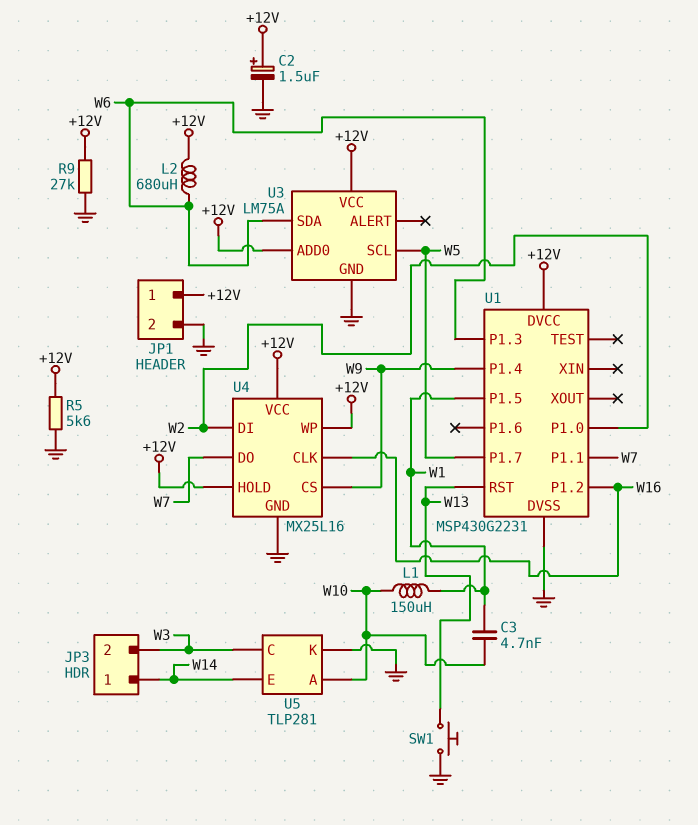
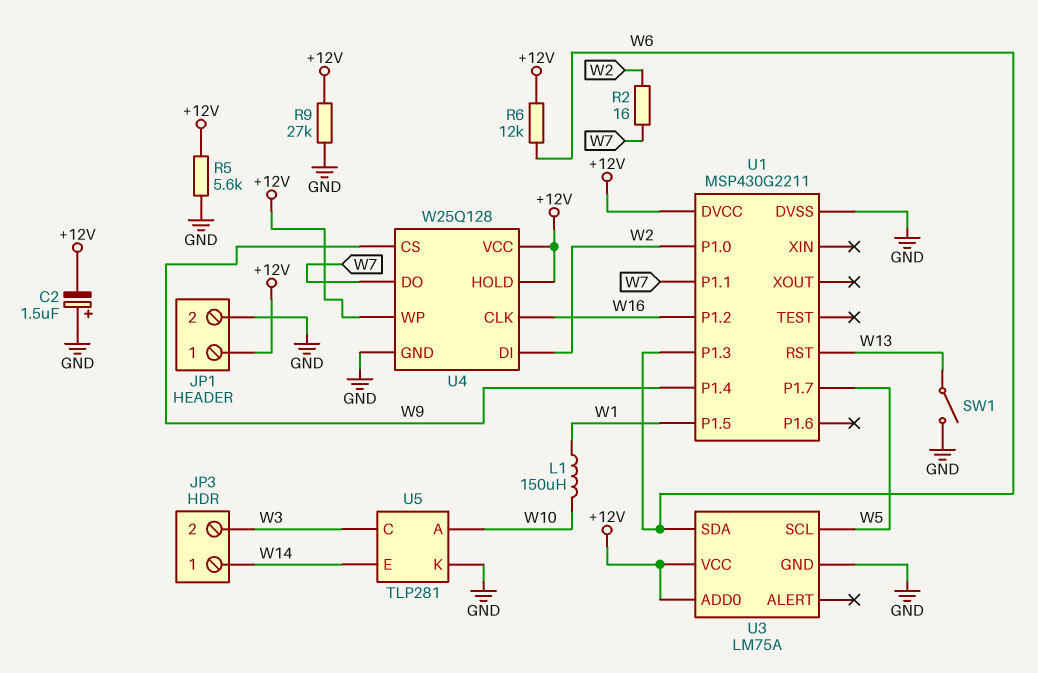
C2: 1.5uF (plus +12V, minus GND) -> 1.5uF (plus GND, minus +12V)
C3: 4.7nF (W1, W10) -> none
L2: 680uH (+12V, W6) -> none
R2: none -> 16 (W2, W7)
R6: none -> 12k (+12V, W6)
SW1: button (GND, W13) -> switch (GND, W13)
U1: MSP430G2231 -> MSP430G2211
U4: MX25L16 -> W25Q128

